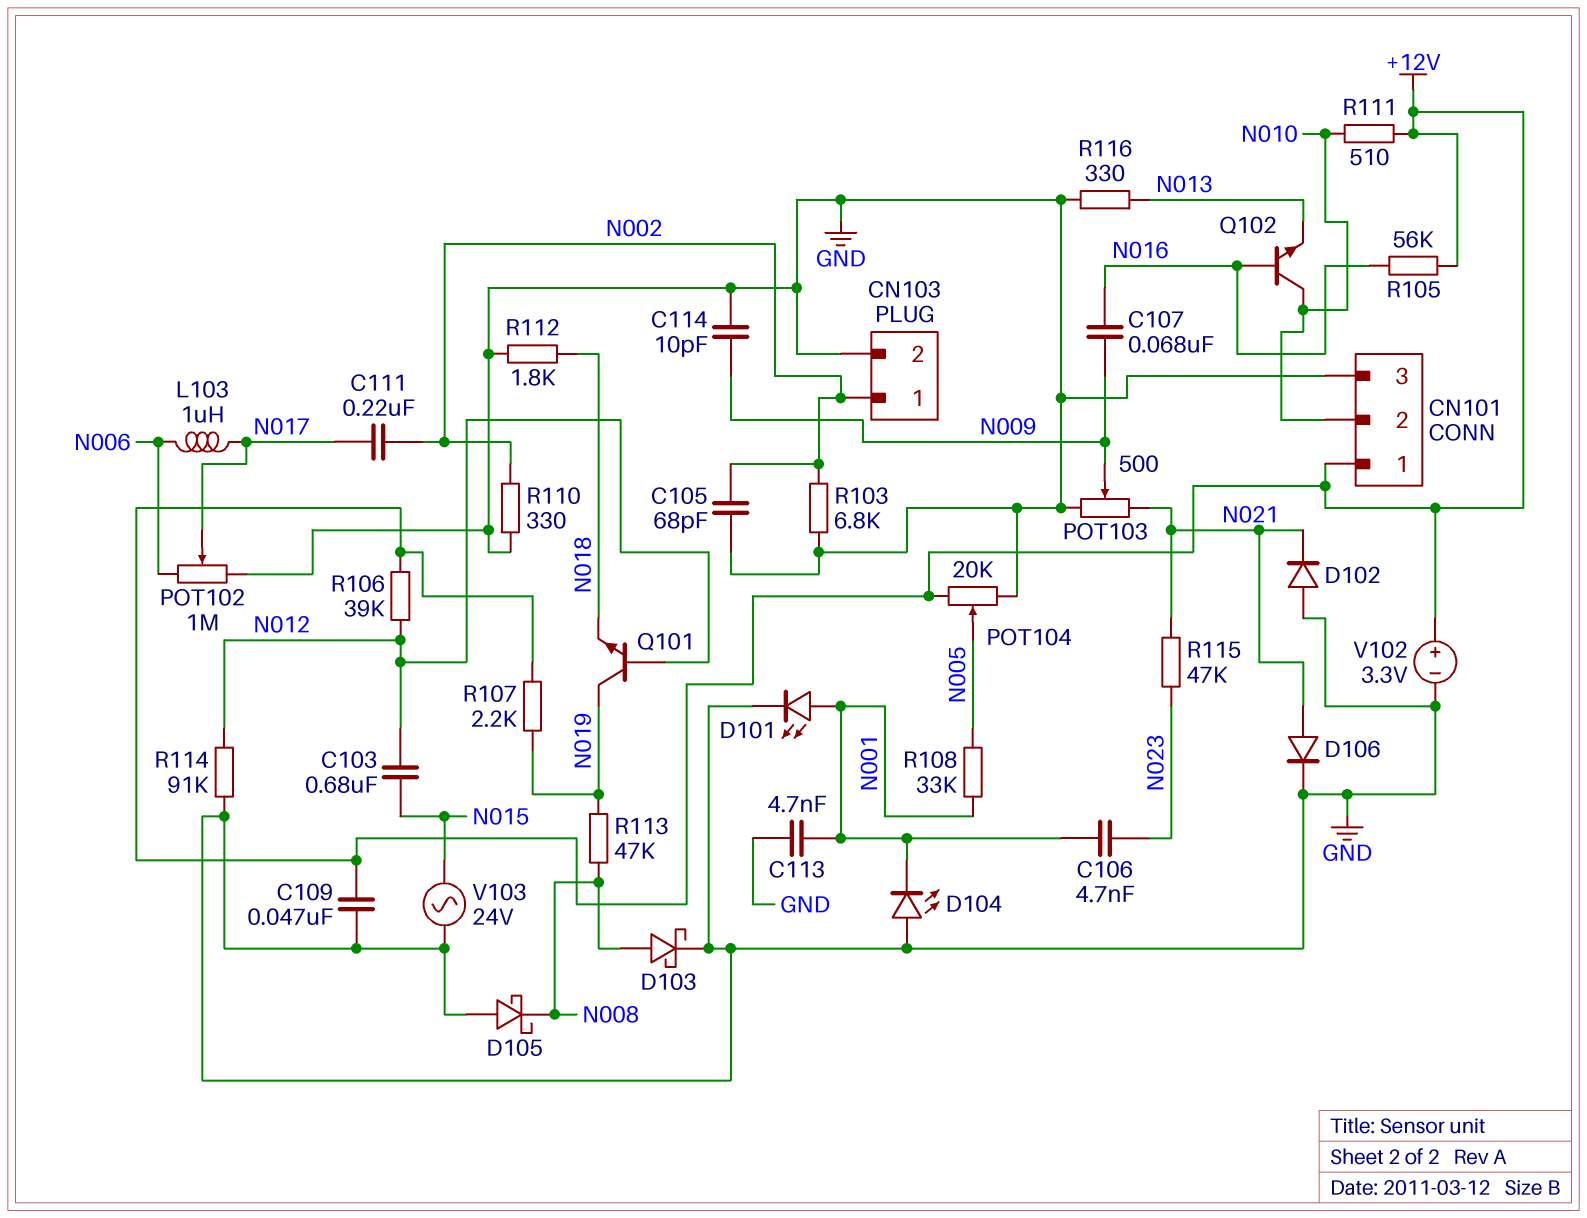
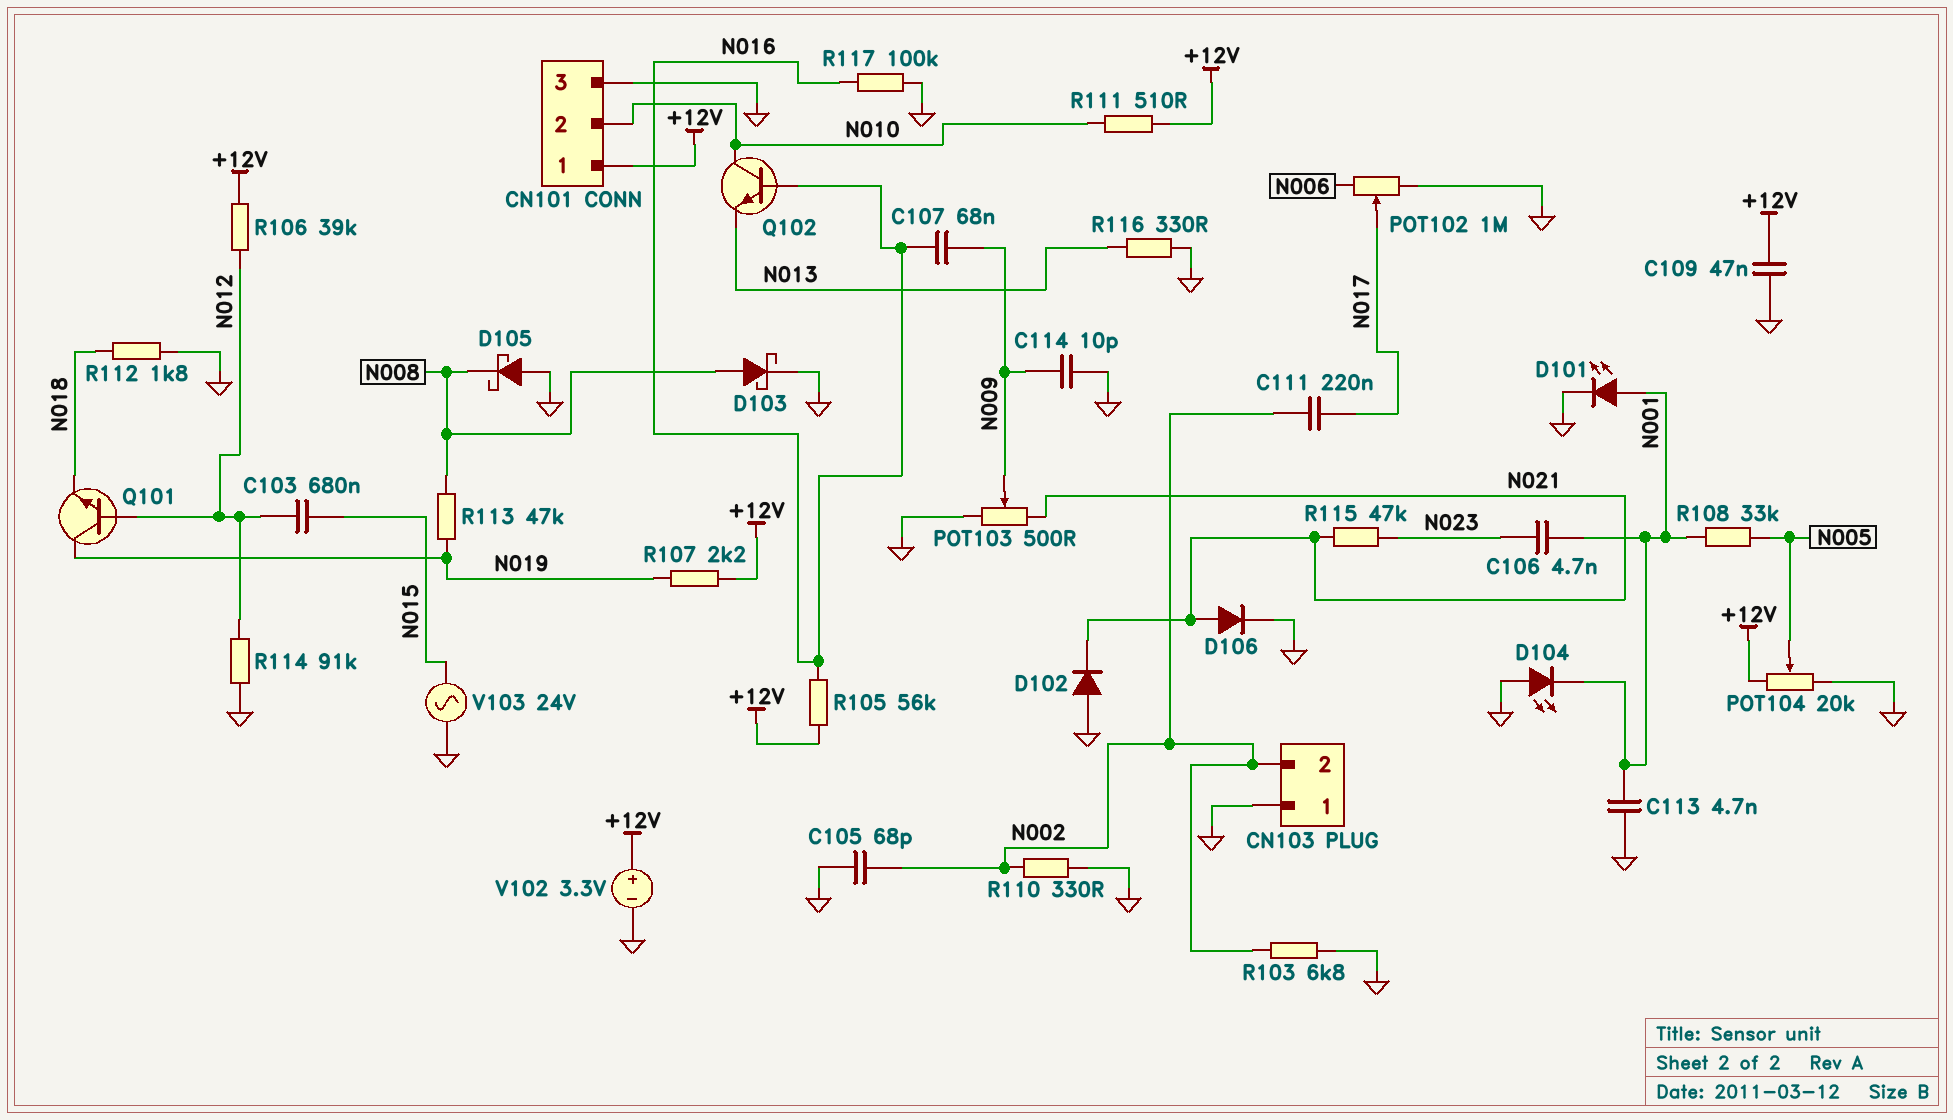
CN103 pin 1: N002 -> GND
CN103 pin 2: GND -> N002
L103: 1uH (N006, N017) -> none
R117: none -> 100k (GND, N016)

